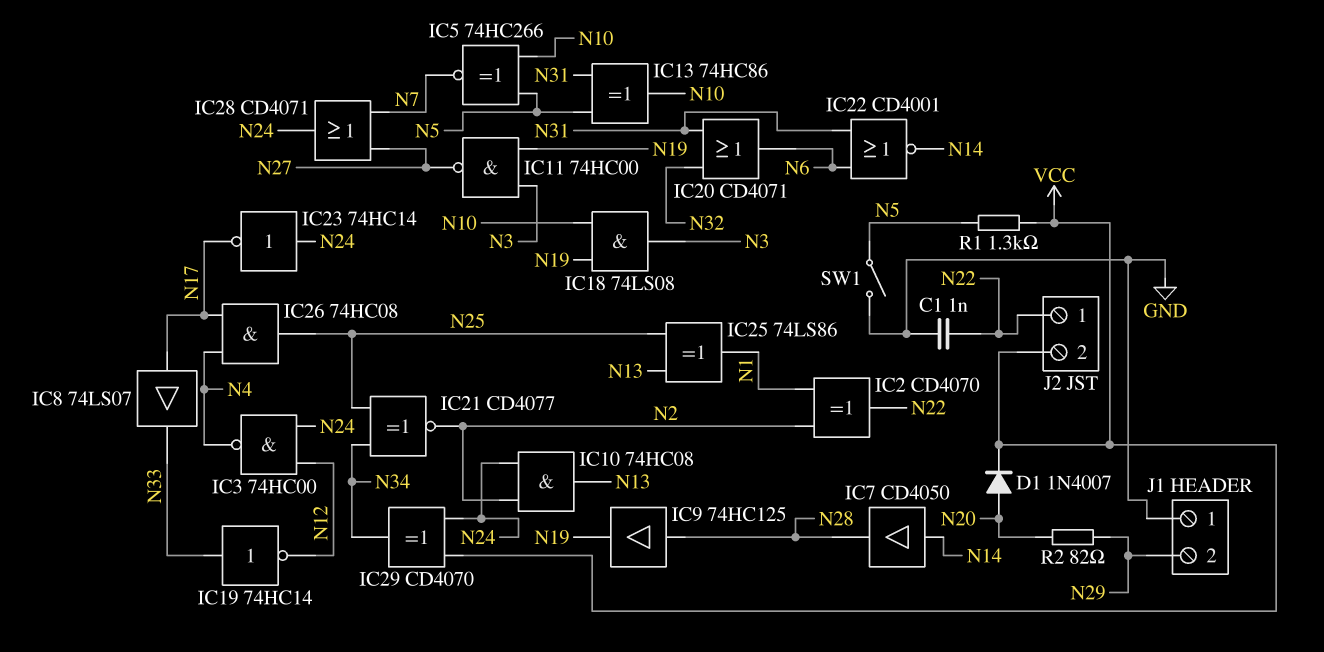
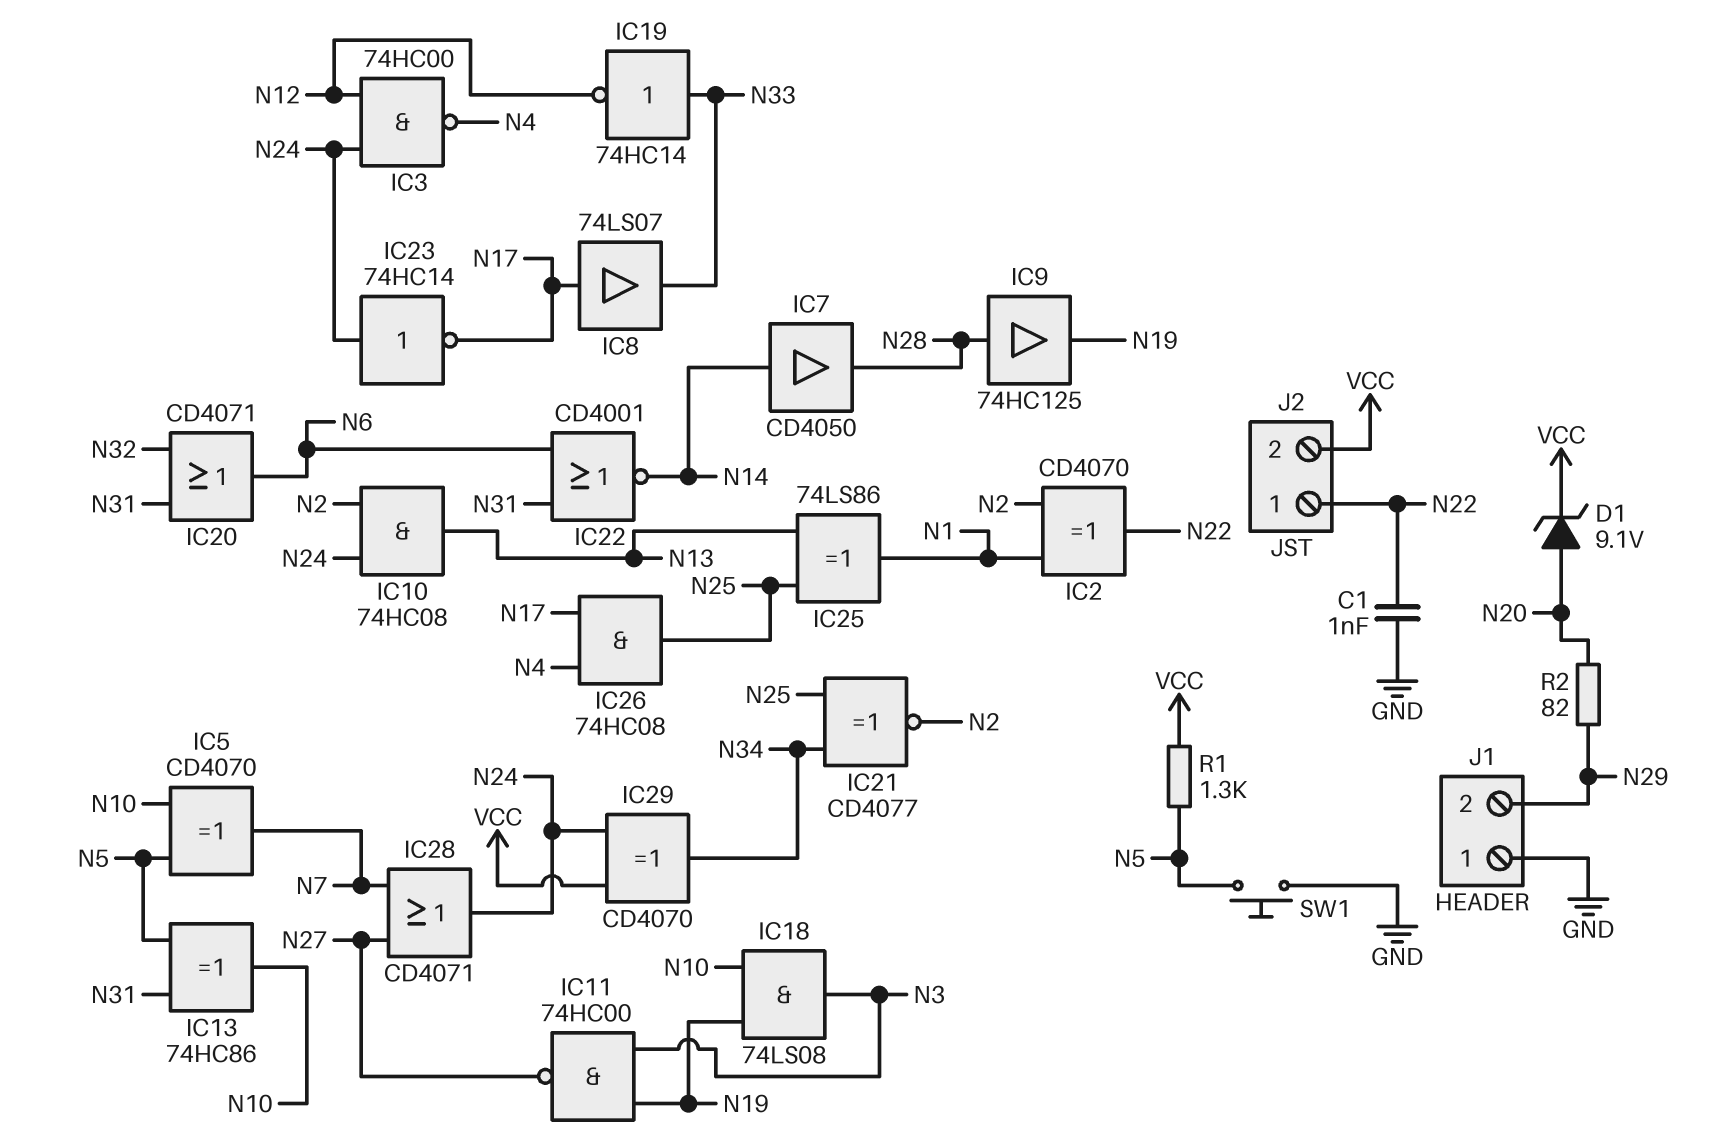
D1: diode 1N4007 (A N20, K VCC) -> zener 9.1V (A N20, K VCC)
IC5: XNOR 74HC266 (in N5, in N10, out N7) -> XOR CD4070 (in N5, in N10, out N7)
SW1: switch (GND, N5) -> button (GND, N5)

